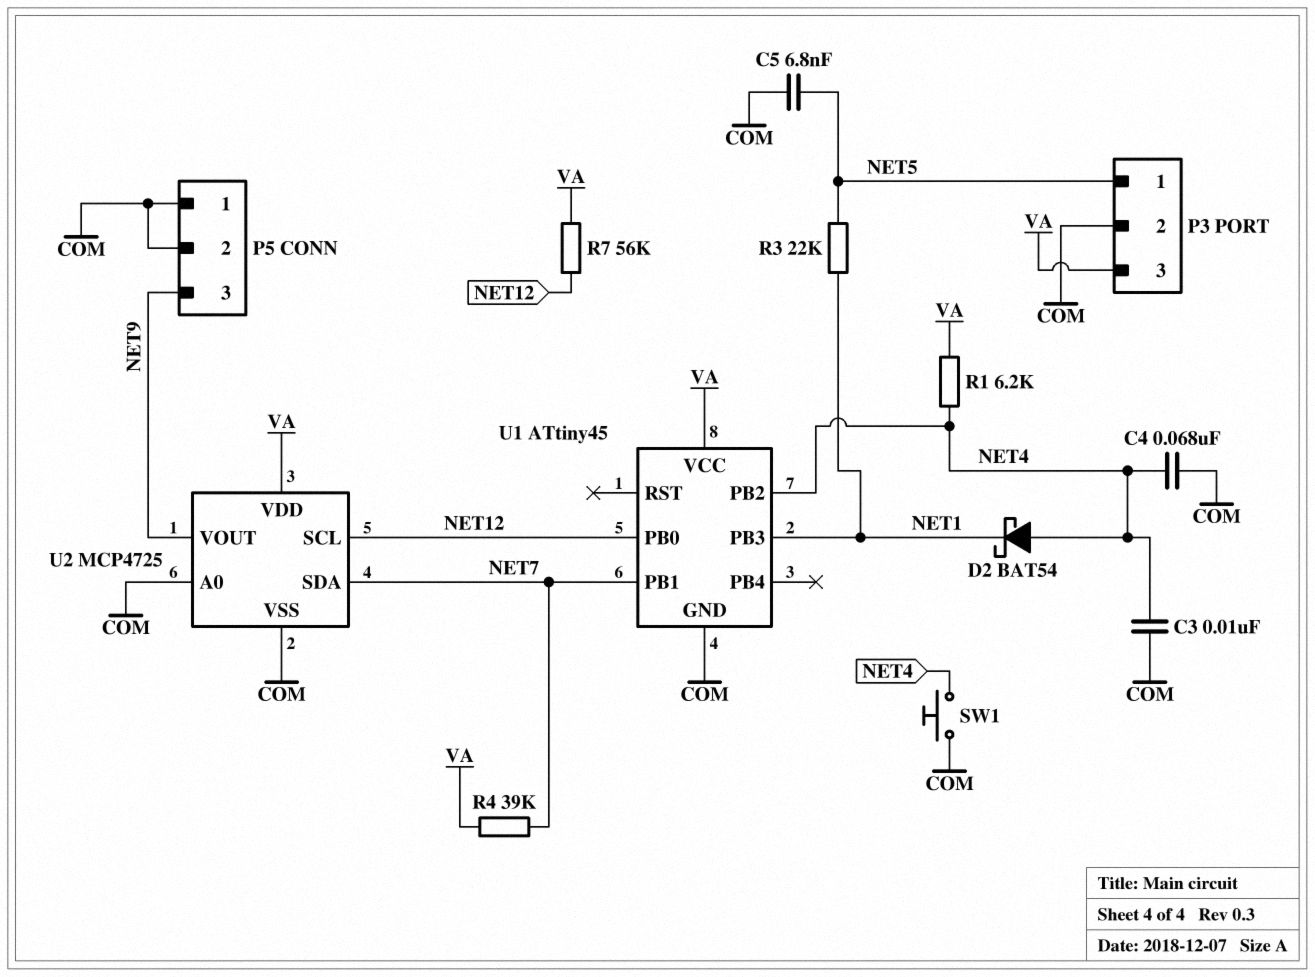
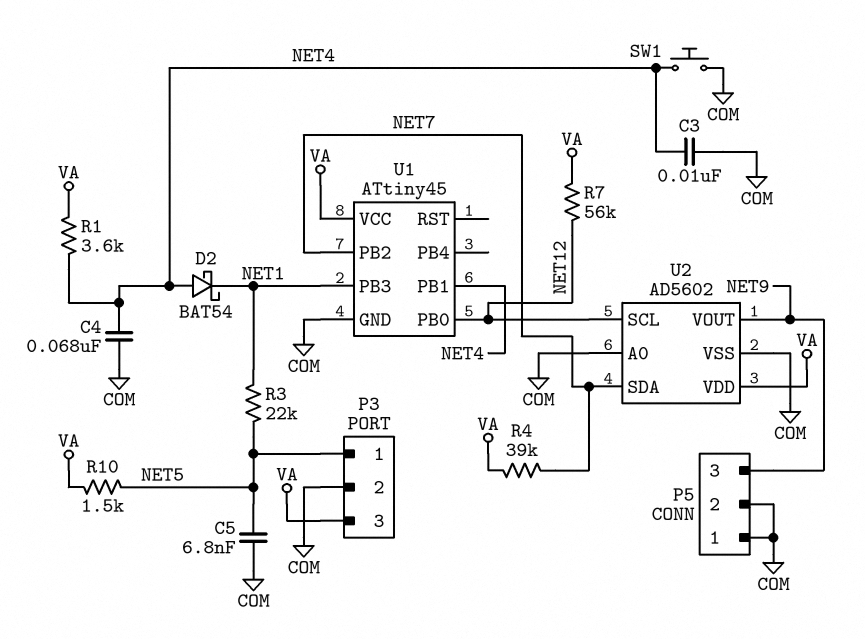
R1: 6.2k (NET4, VA) -> 3.6k (NET4, VA)
R10: none -> 1.5k (NET5, VA)
U1 pin PB1: NET7 -> NET4
U1 pin PB2: NET4 -> NET7
U2: MCP4725 -> AD5602

